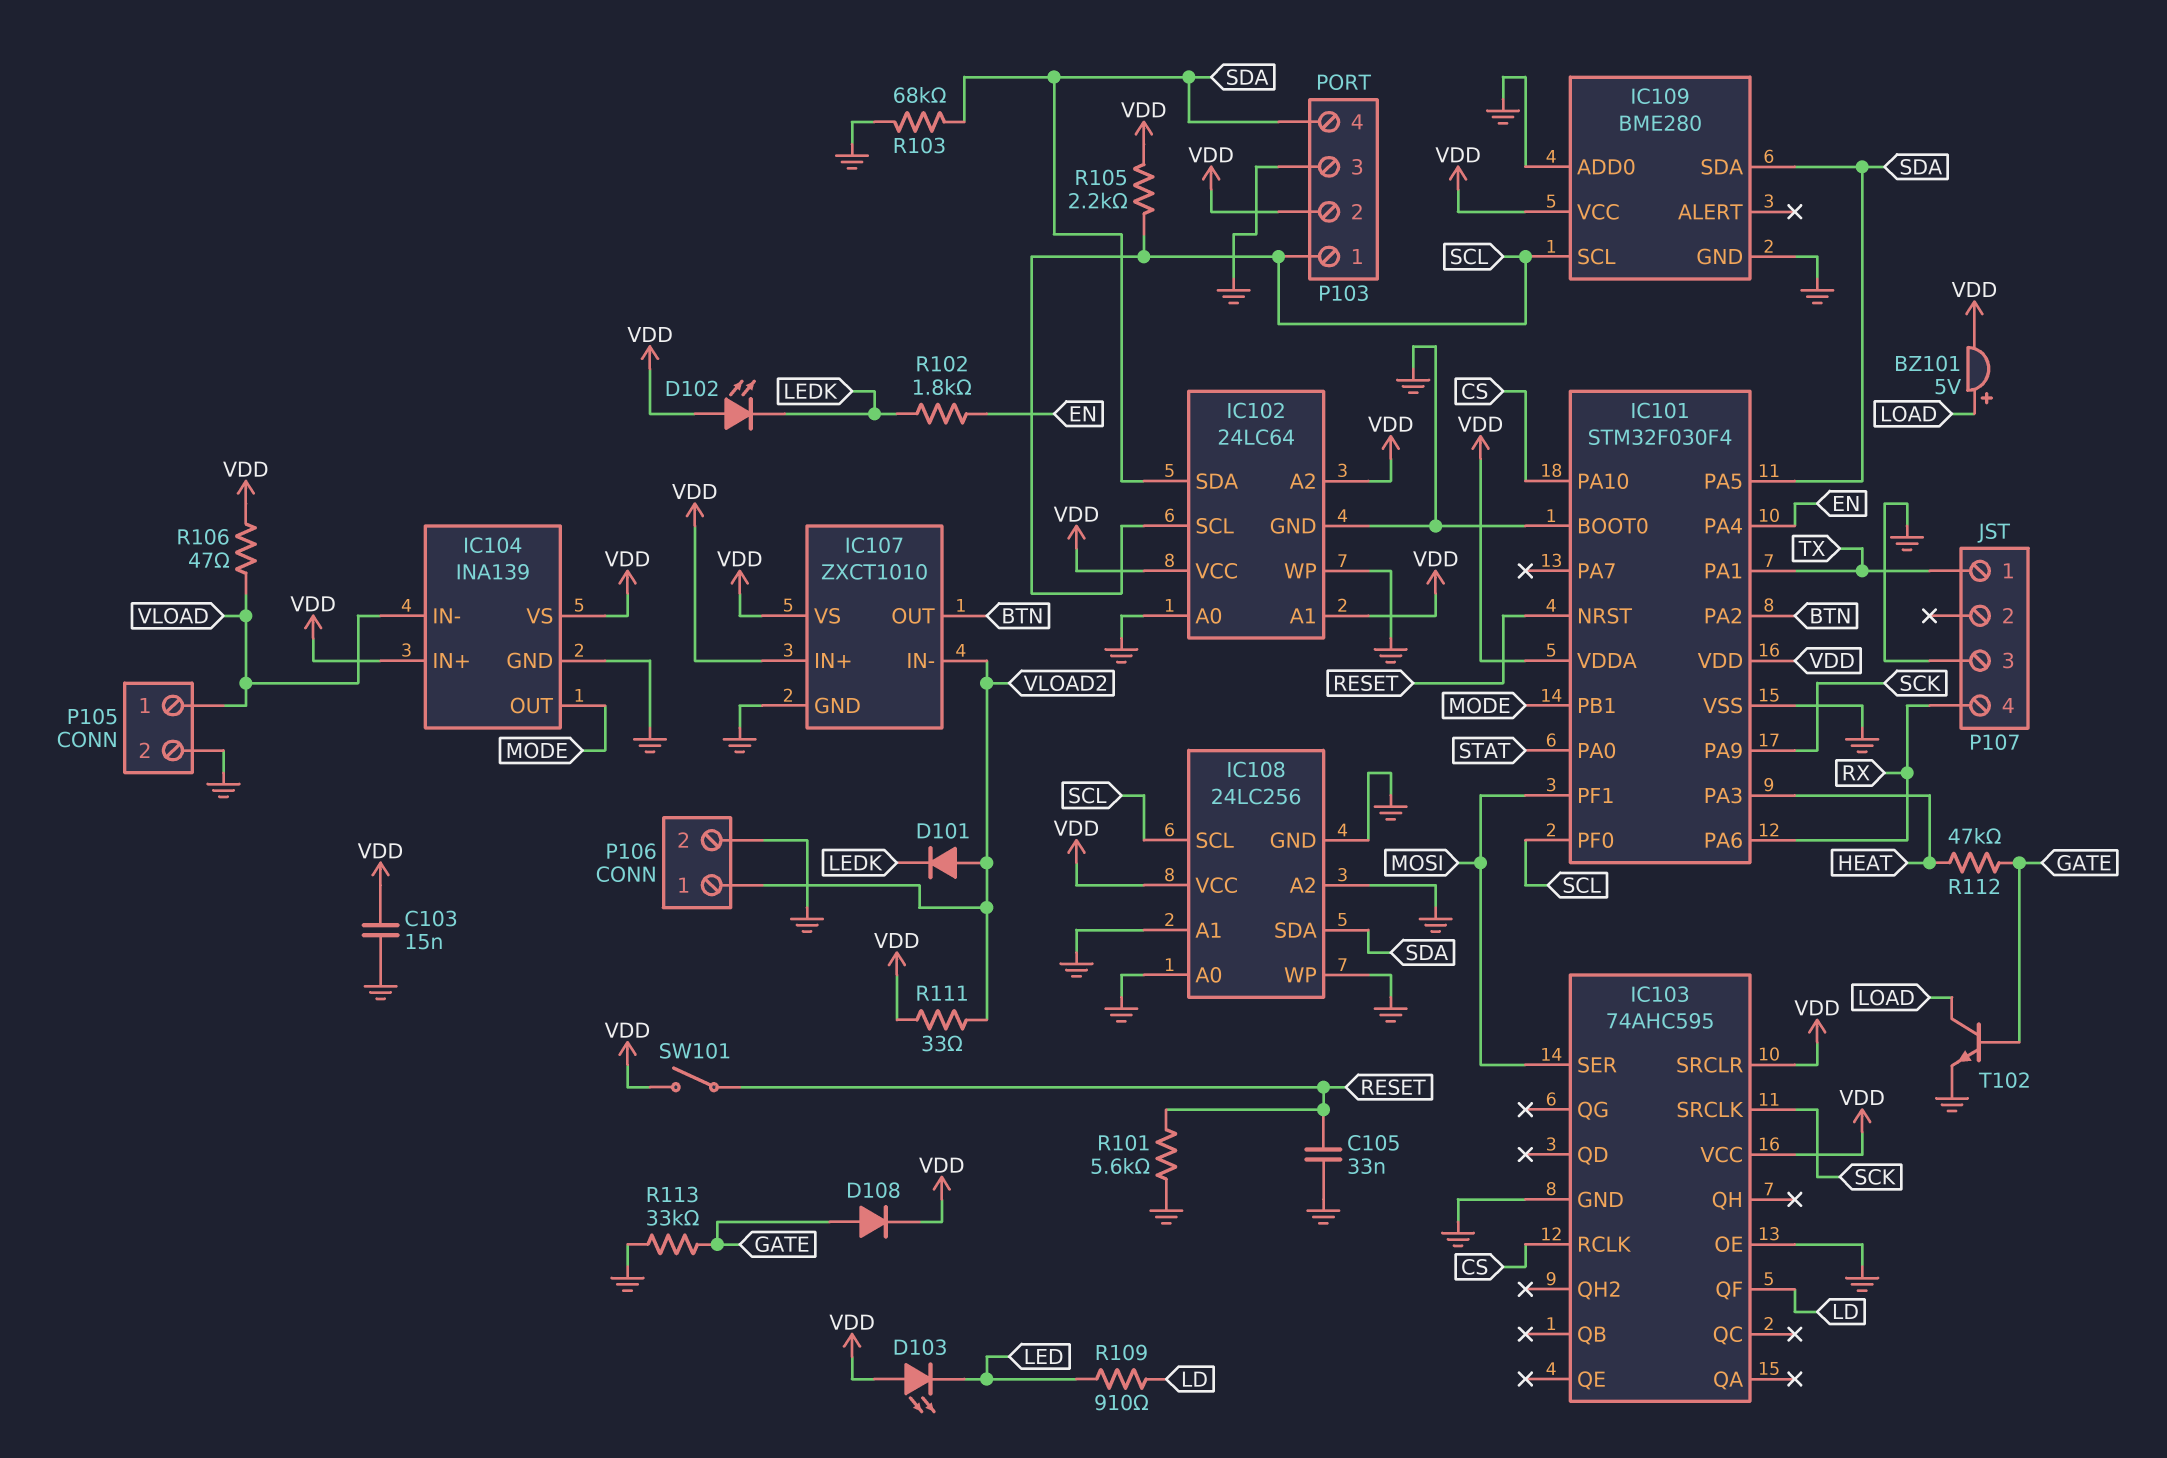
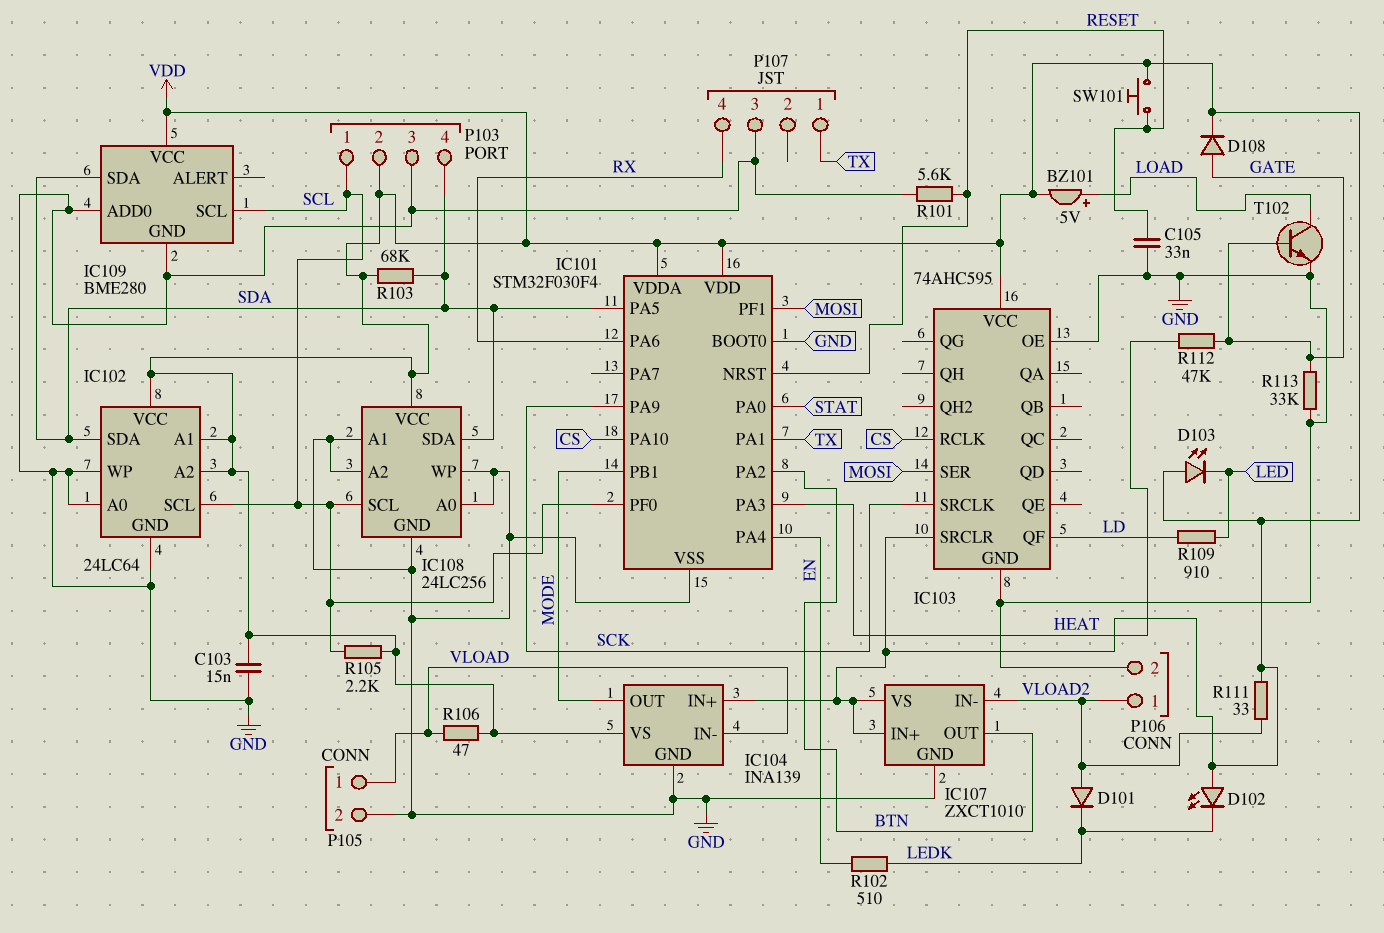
R102: 1.8k (EN, LEDK) -> 510 (EN, LEDK)
R103: 68k (GND, SDA) -> 68k (SDA, VDD)
SW101: switch (RESET, VDD) -> button (RESET, VDD)

